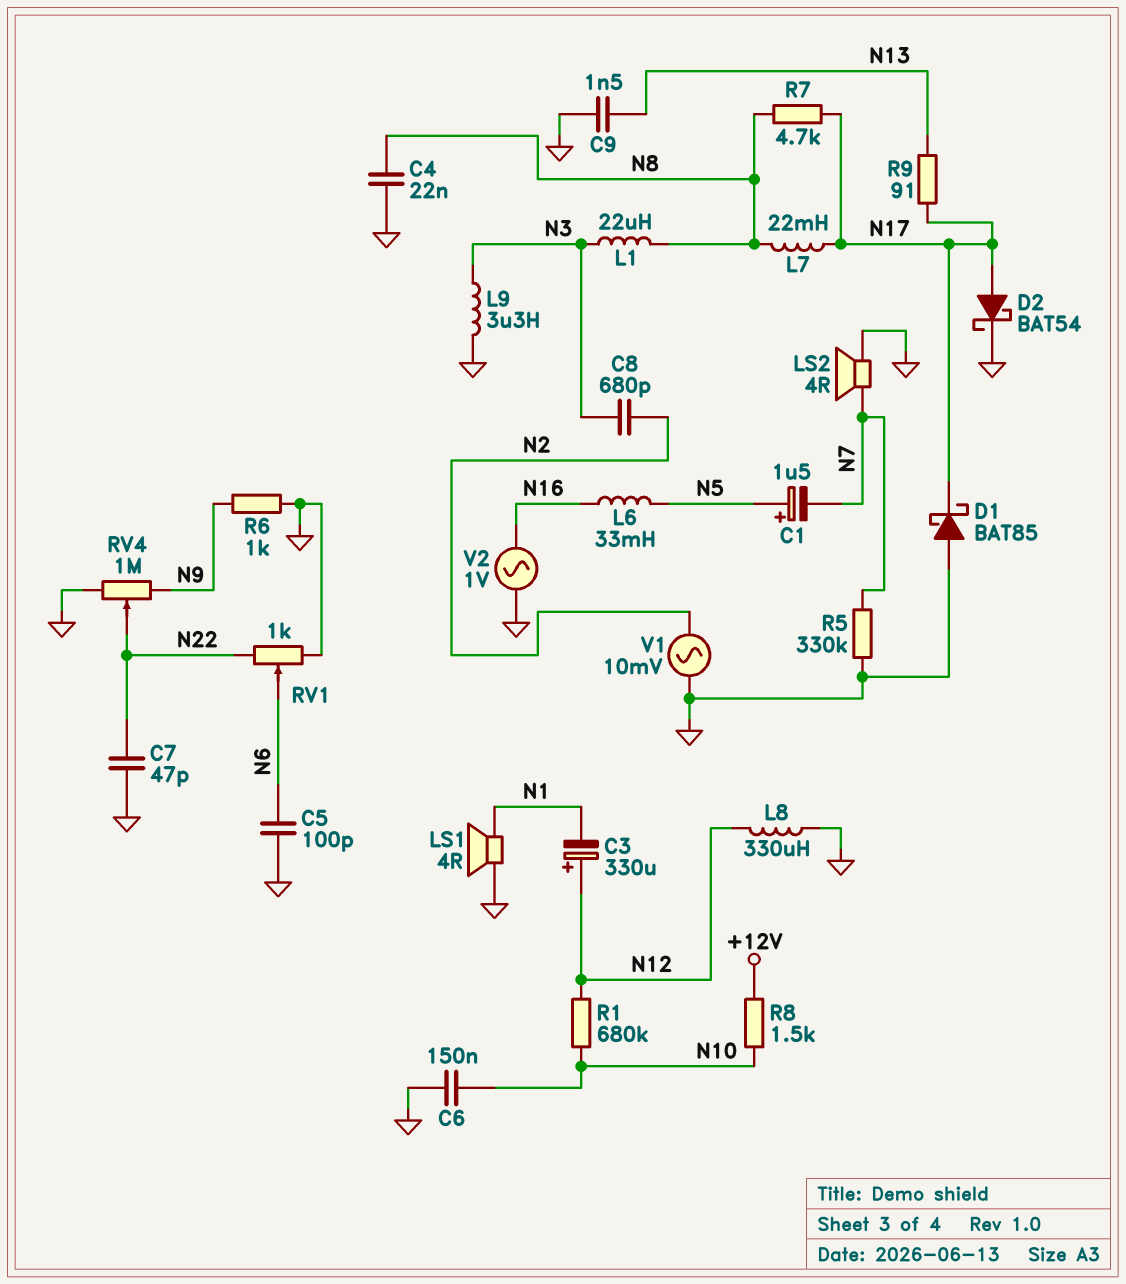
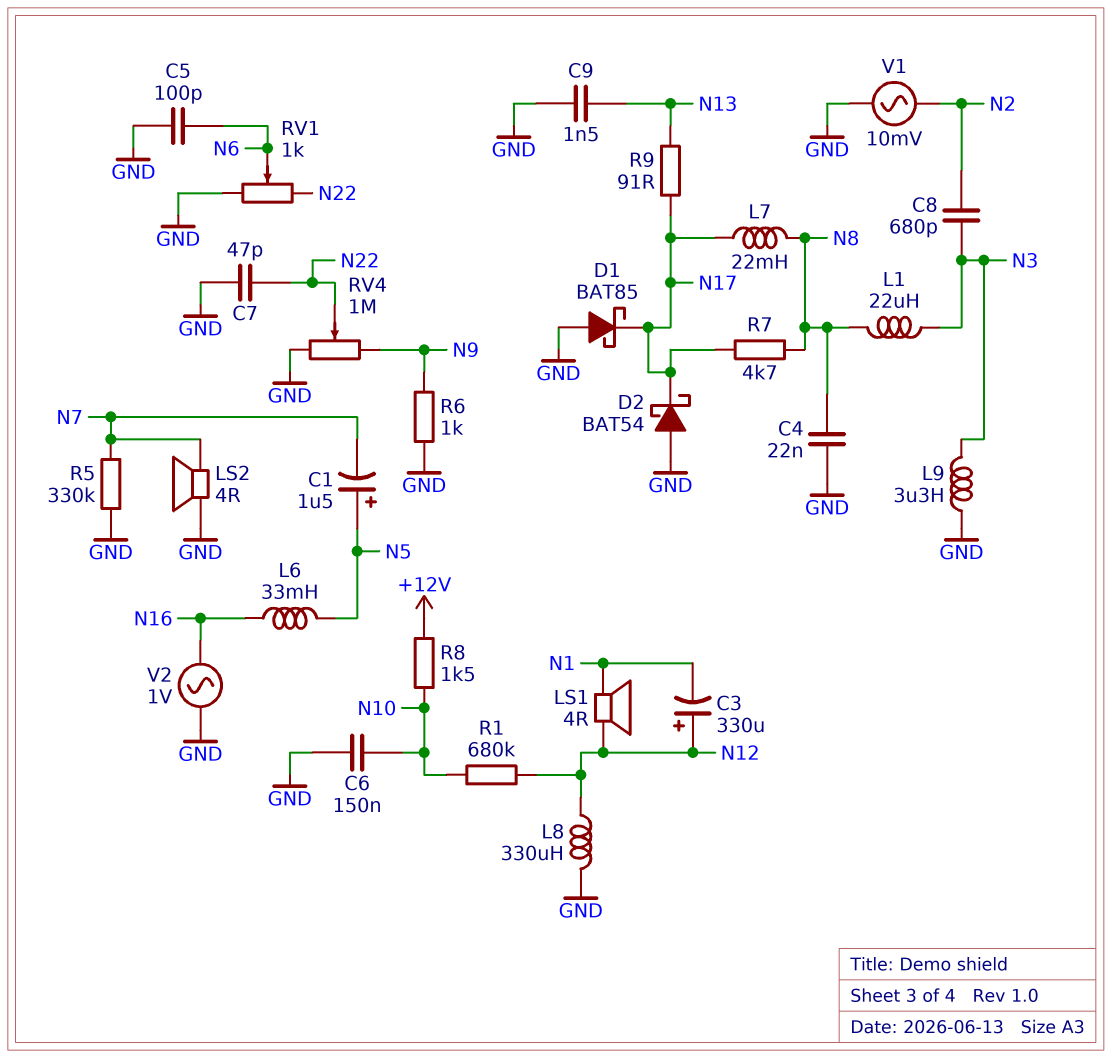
D2: schottky BAT54 (A N17, K GND) -> schottky BAT54 (A GND, K N17)
LS1: speaker 4R (GND, N1) -> speaker 4R (N1, N12)

